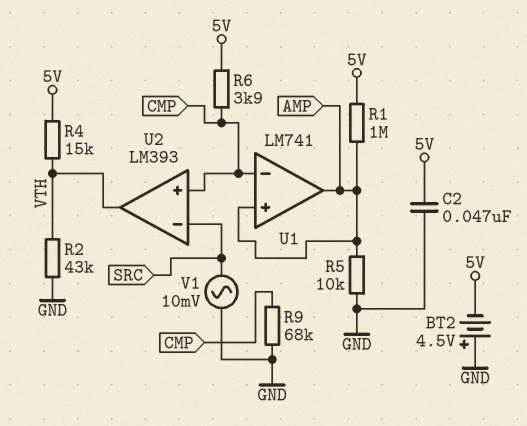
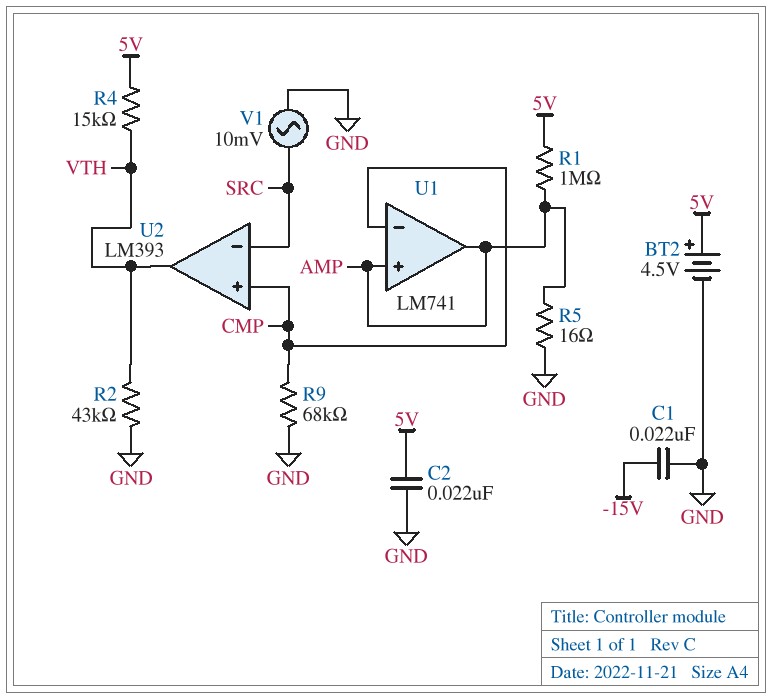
BT2: 4.5V (plus GND, minus 5V) -> 4.5V (plus 5V, minus GND)
C1: none -> 22nF (-15V, GND)
C2: 47nF (5V, GND) -> 22nF (5V, GND)
R5: 10k (AMP, GND) -> 16 (AMP, GND)
R6: 3.9k (5V, CMP) -> none

